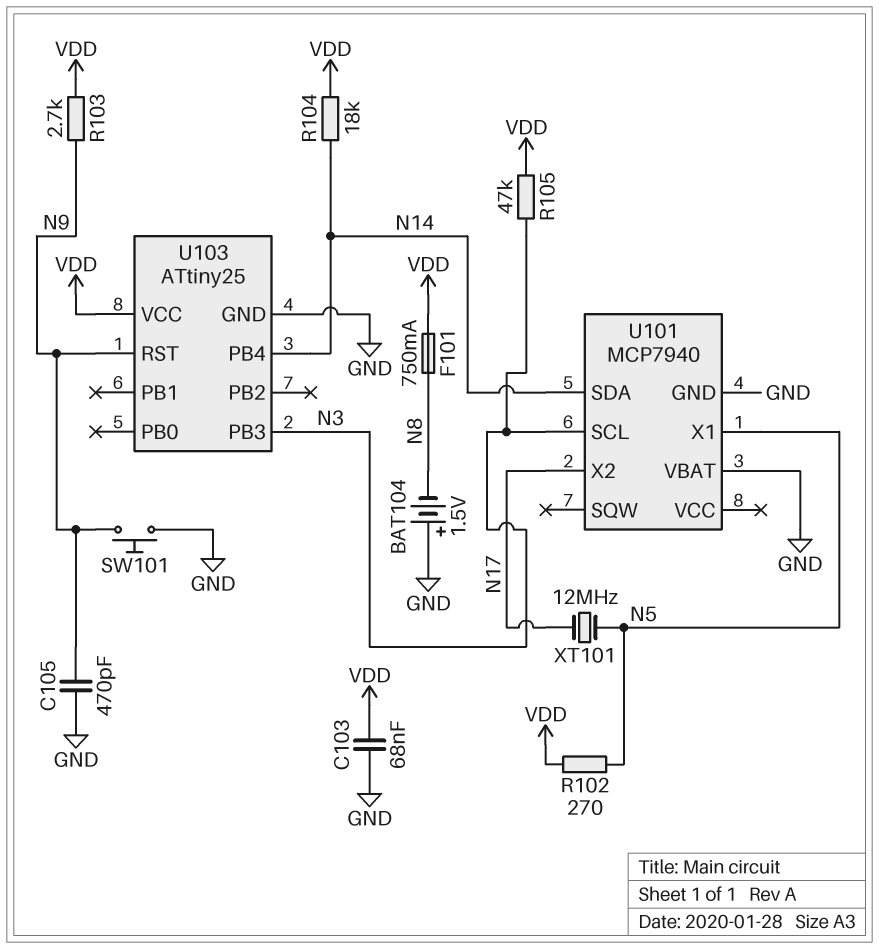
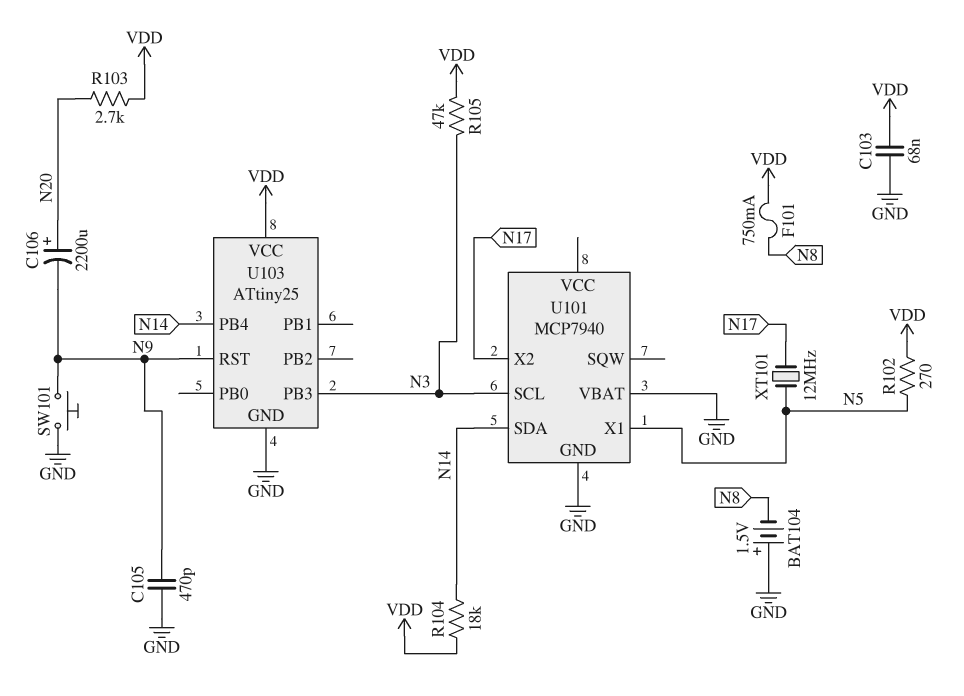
C106: none -> 2200uF (plus N20, minus N9)
R103: 2.7k (N9, VDD) -> 2.7k (N20, VDD)

